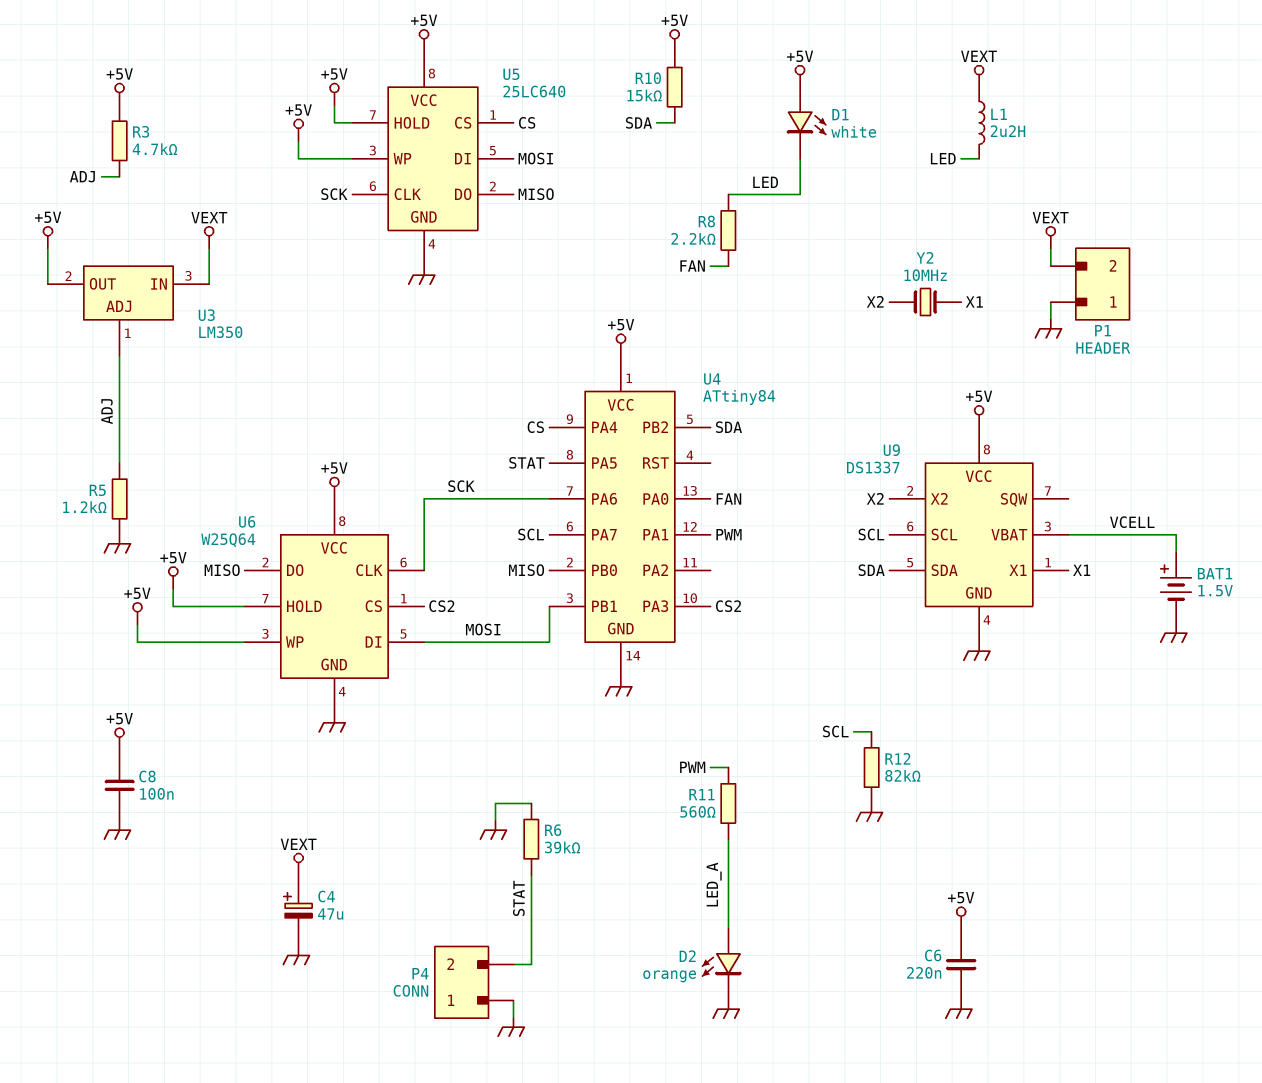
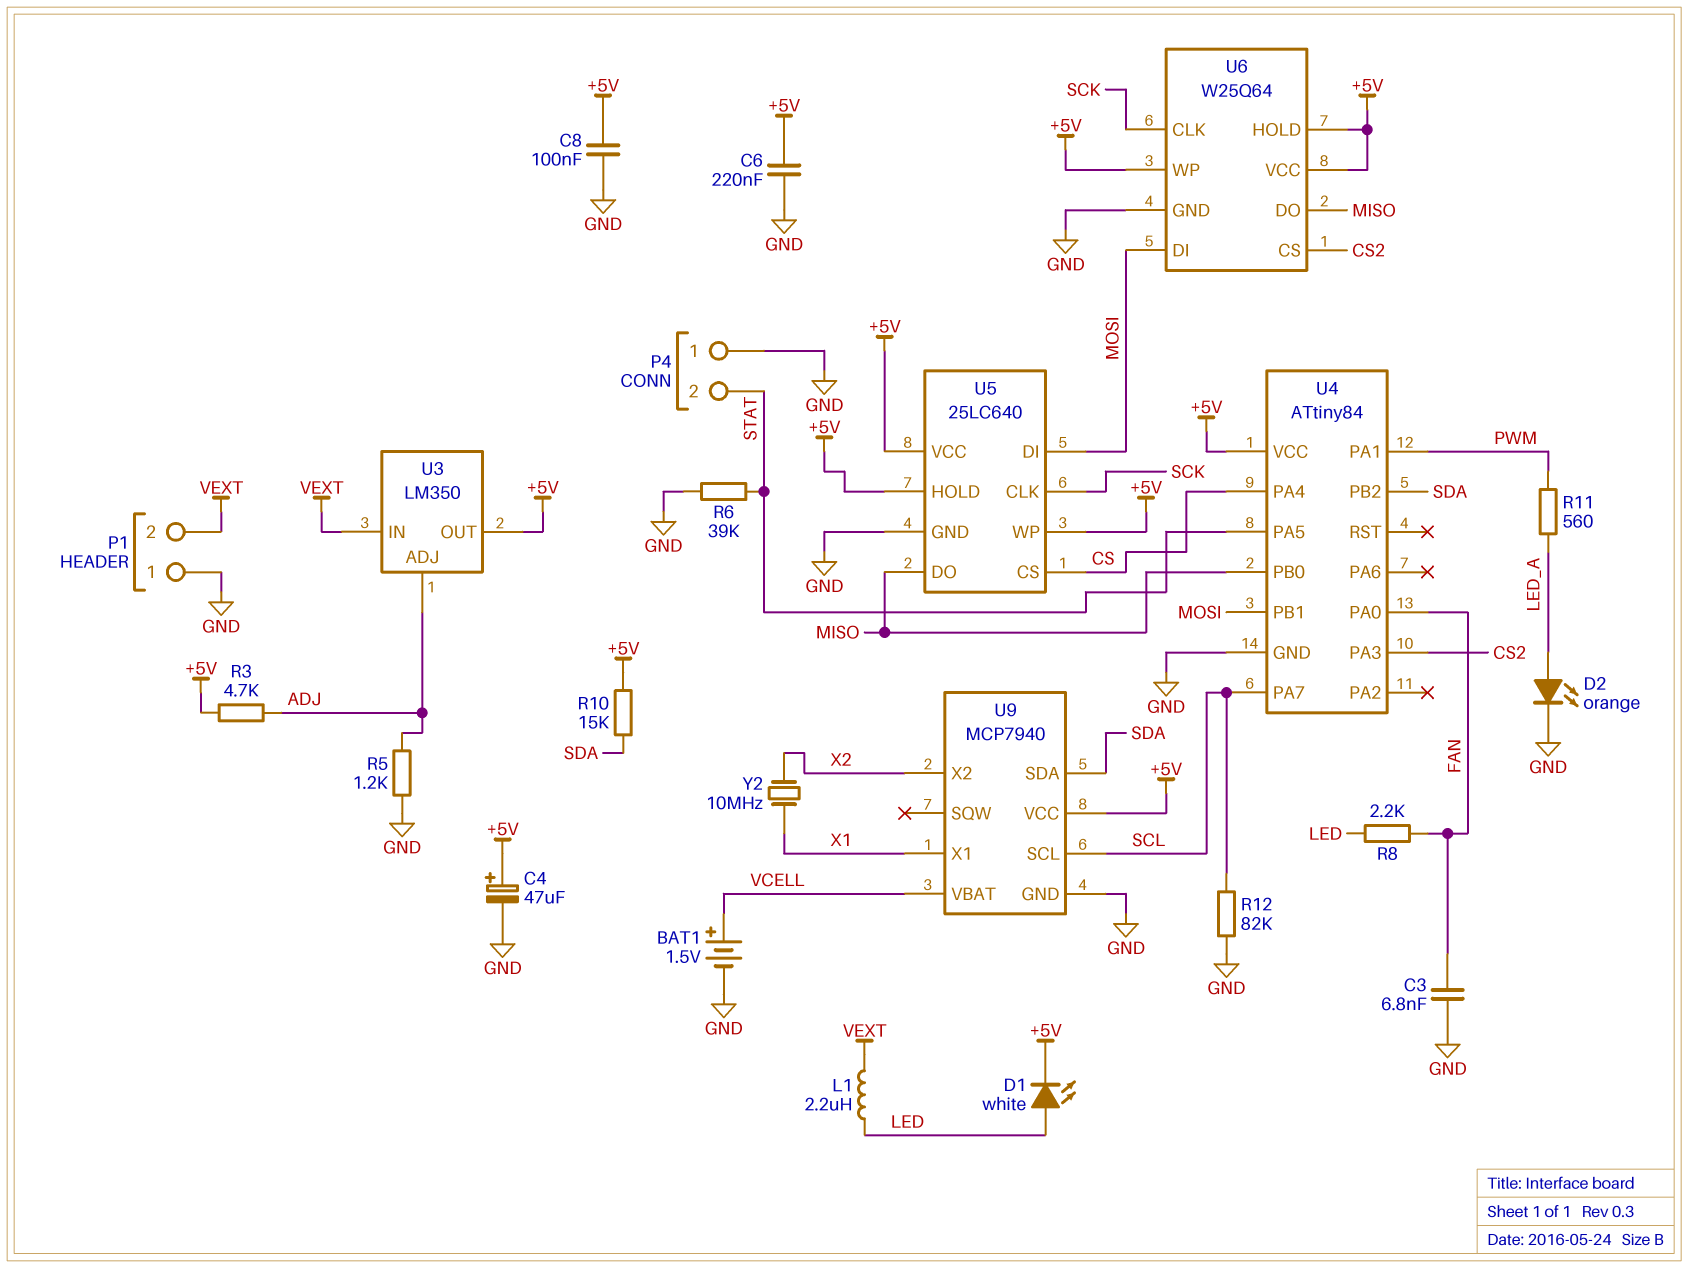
C3: none -> 6.8nF (FAN, GND)
C4: 47uF (plus VEXT, minus GND) -> 47uF (plus +5V, minus GND)
D1: LED white (A +5V, K LED) -> LED white (A LED, K +5V)
U4 pin PA6: SCK -> none
U9: DS1337 -> MCP7940

